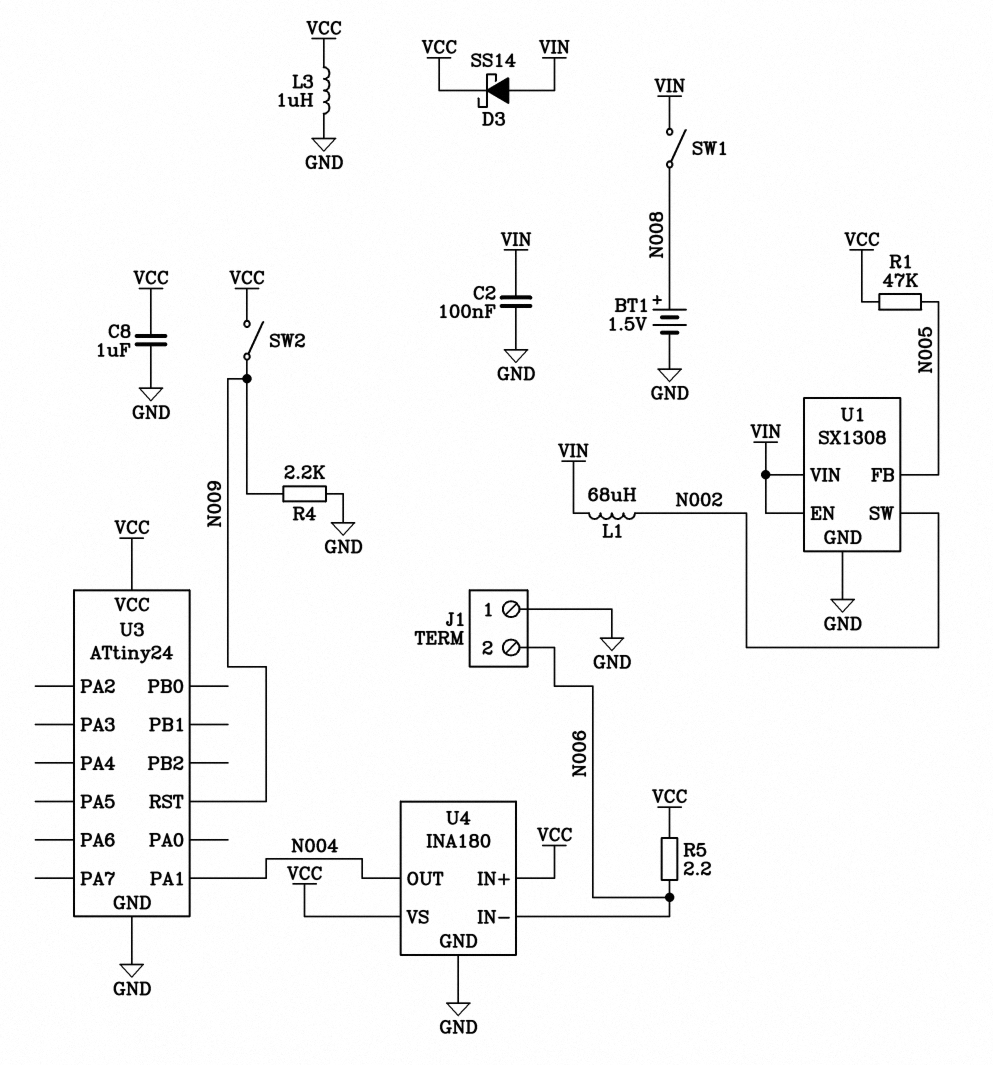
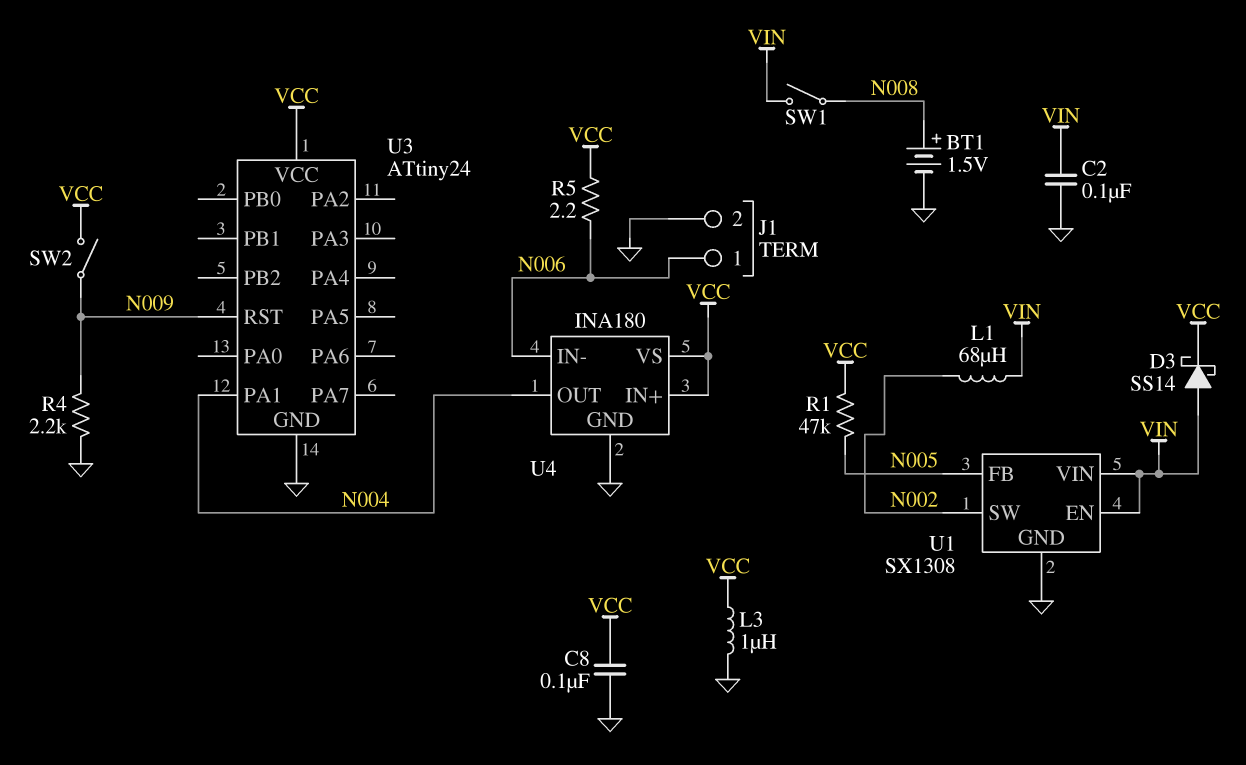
C8: 1uF (GND, VCC) -> 100nF (GND, VCC)
J1 pin 1: GND -> N006
J1 pin 2: N006 -> GND

